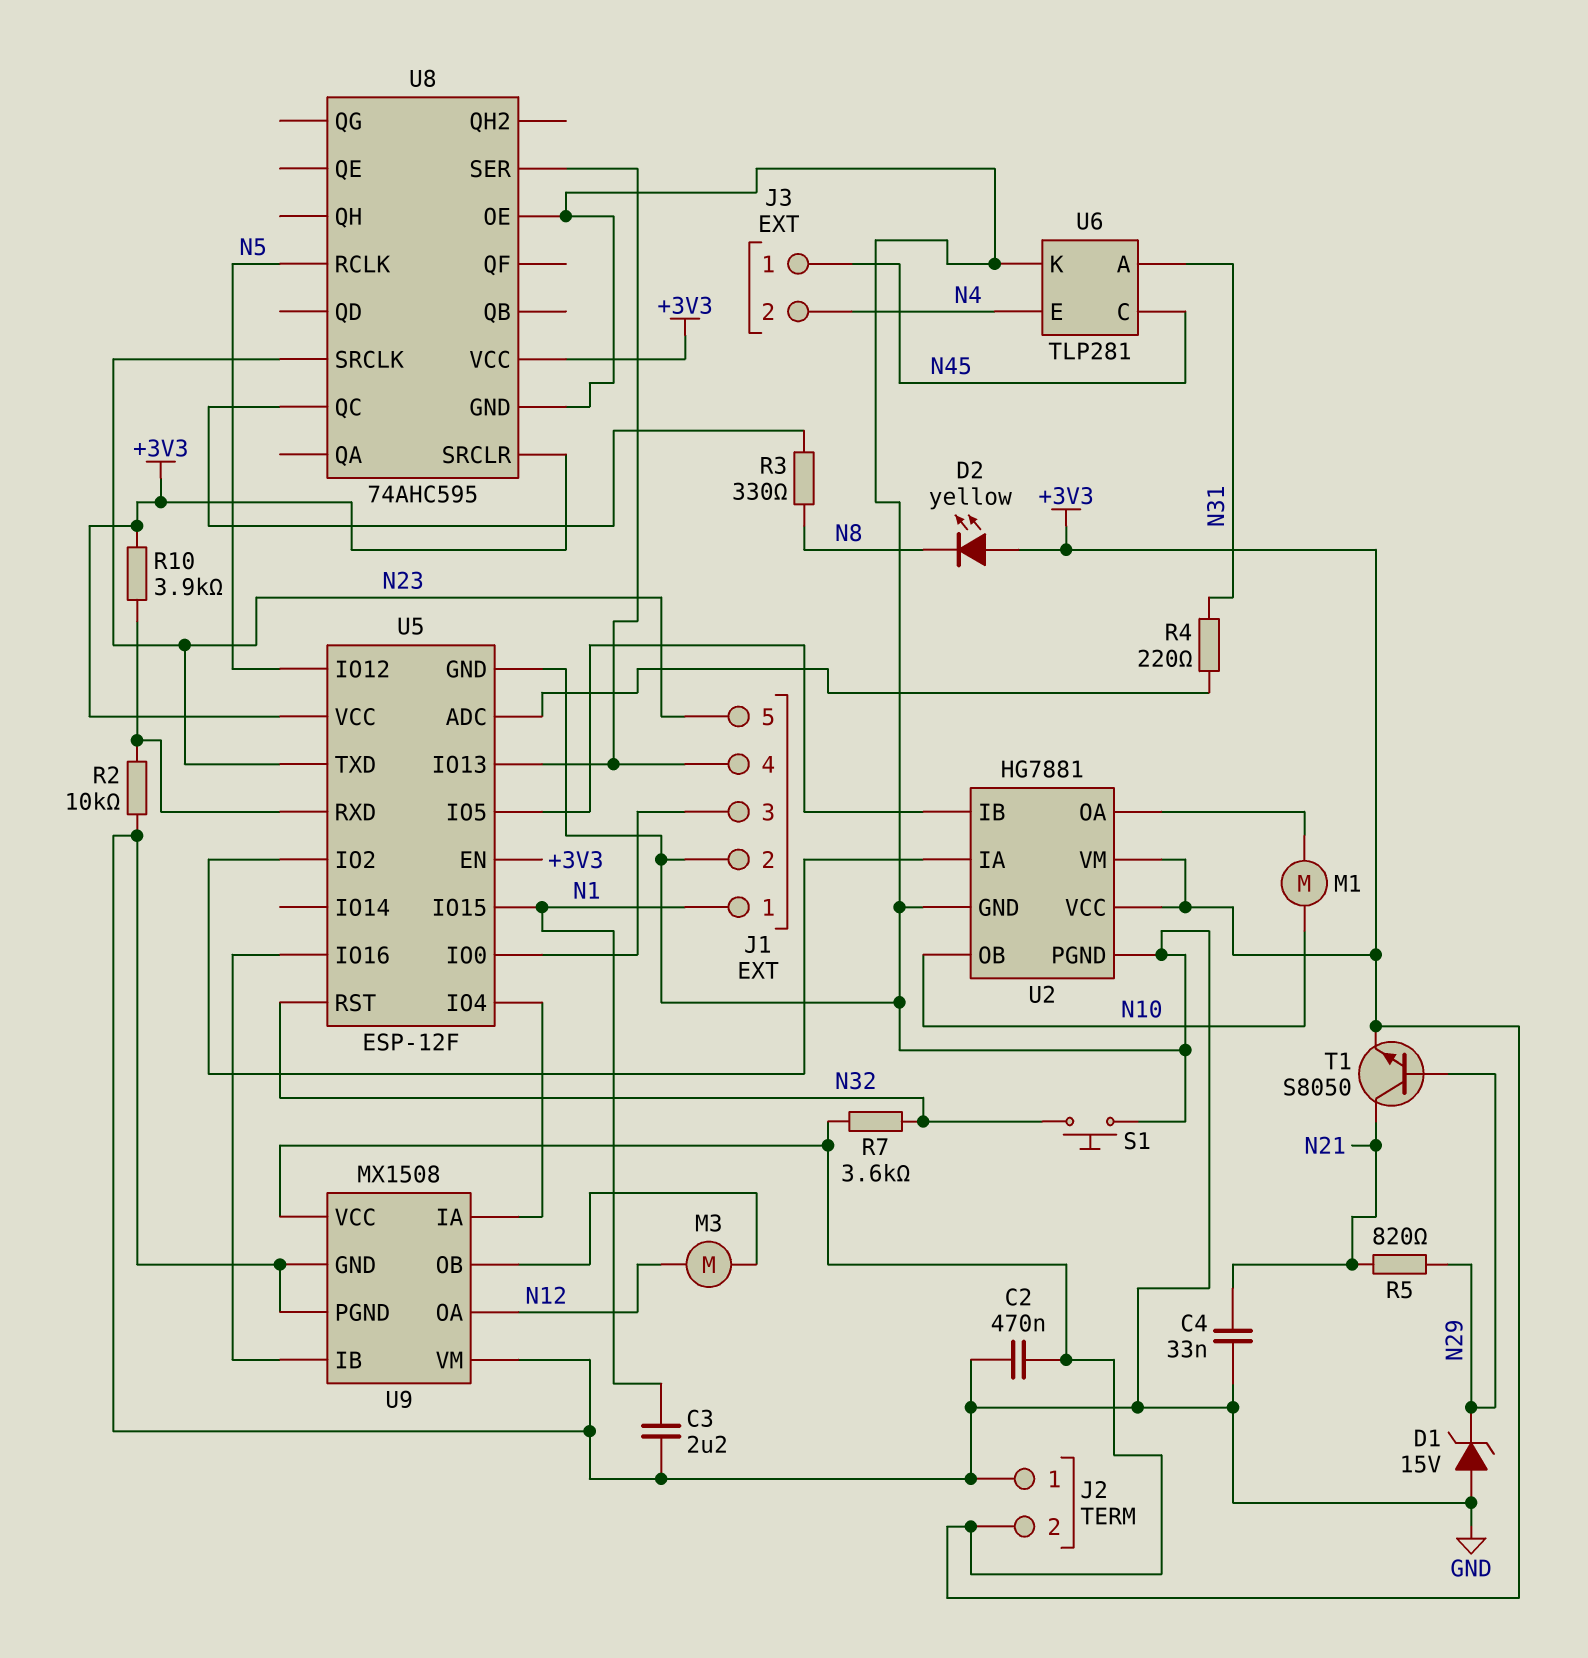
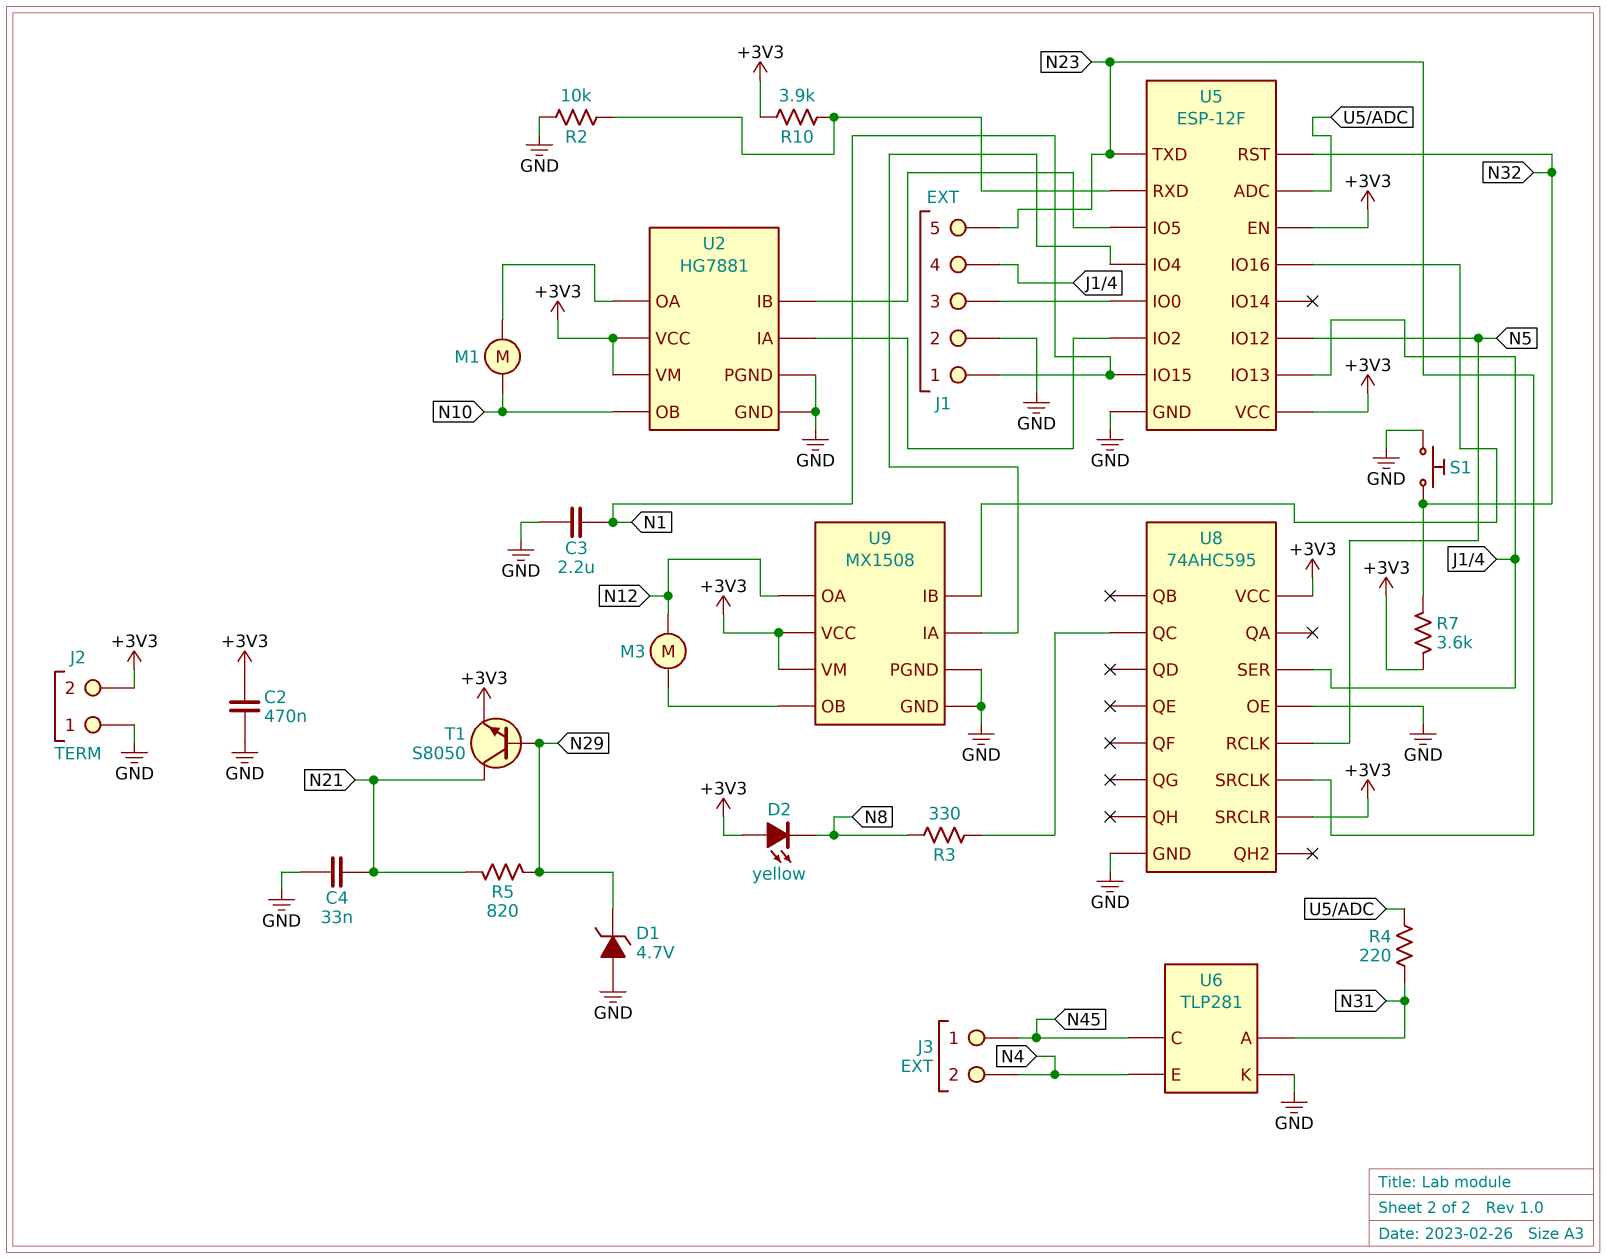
D1: zener 15V (A GND, K N29) -> zener 4.7V (A GND, K N29)
U9 pin VM: GND -> +3V3

